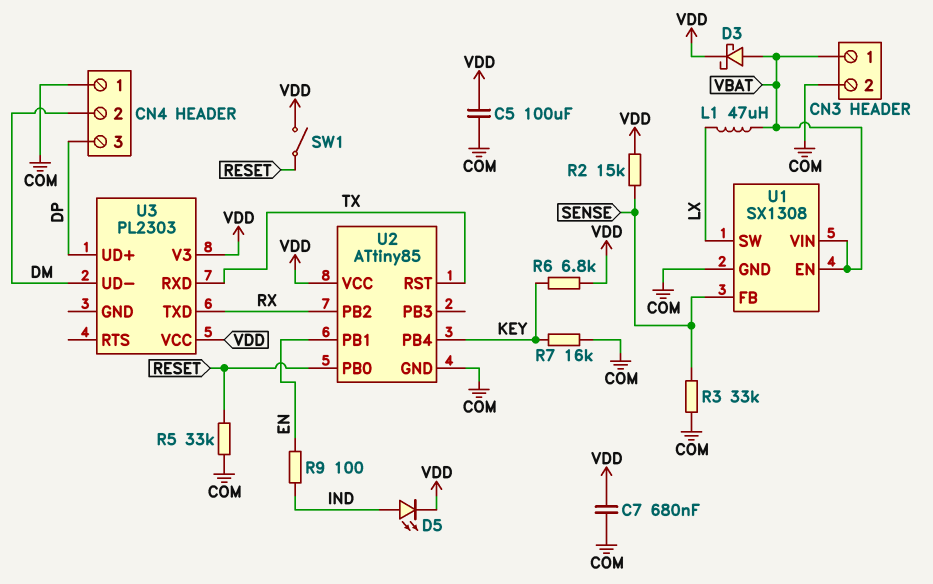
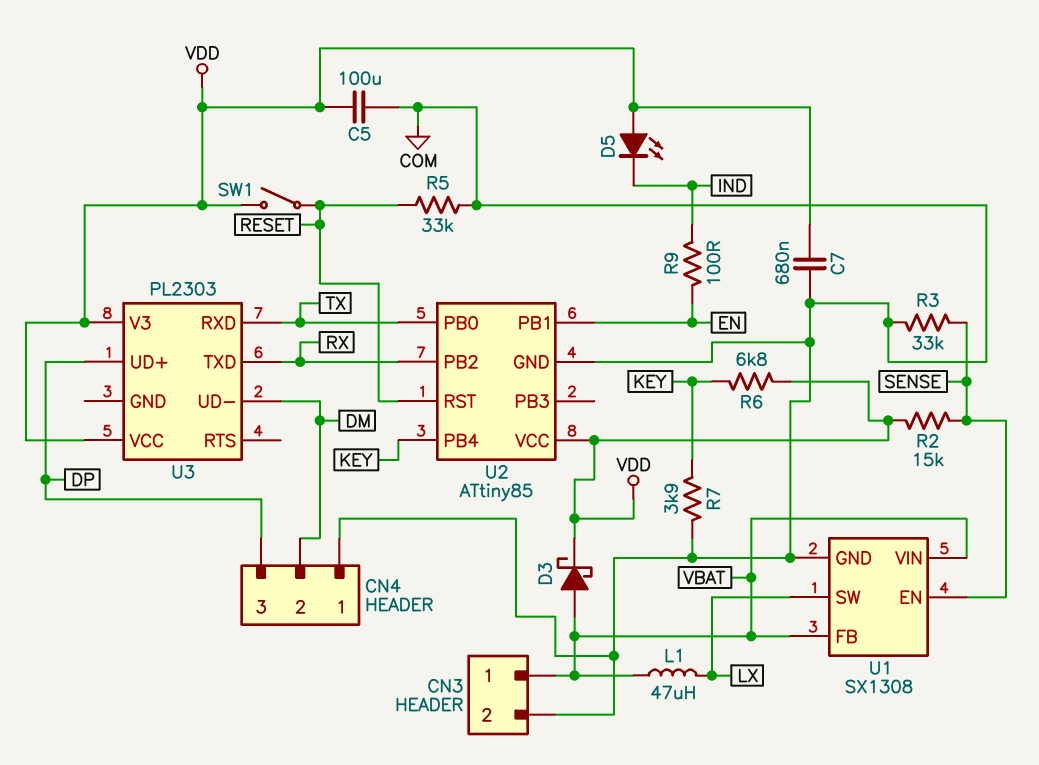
D5: LED (A IND, K VDD) -> LED (A VDD, K IND)
R7: 16k (COM, KEY) -> 3.9k (COM, KEY)
U1 pin EN: VBAT -> SENSE
U1 pin FB: SENSE -> VBAT
U2 pin PB0: RESET -> TX
U2 pin RST: TX -> RESET

